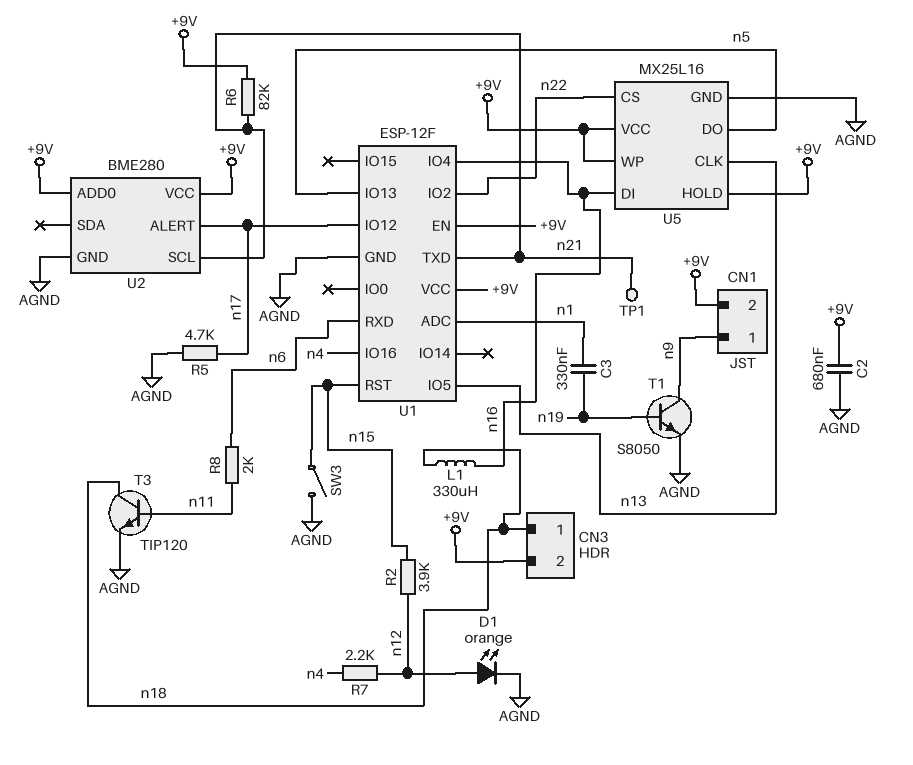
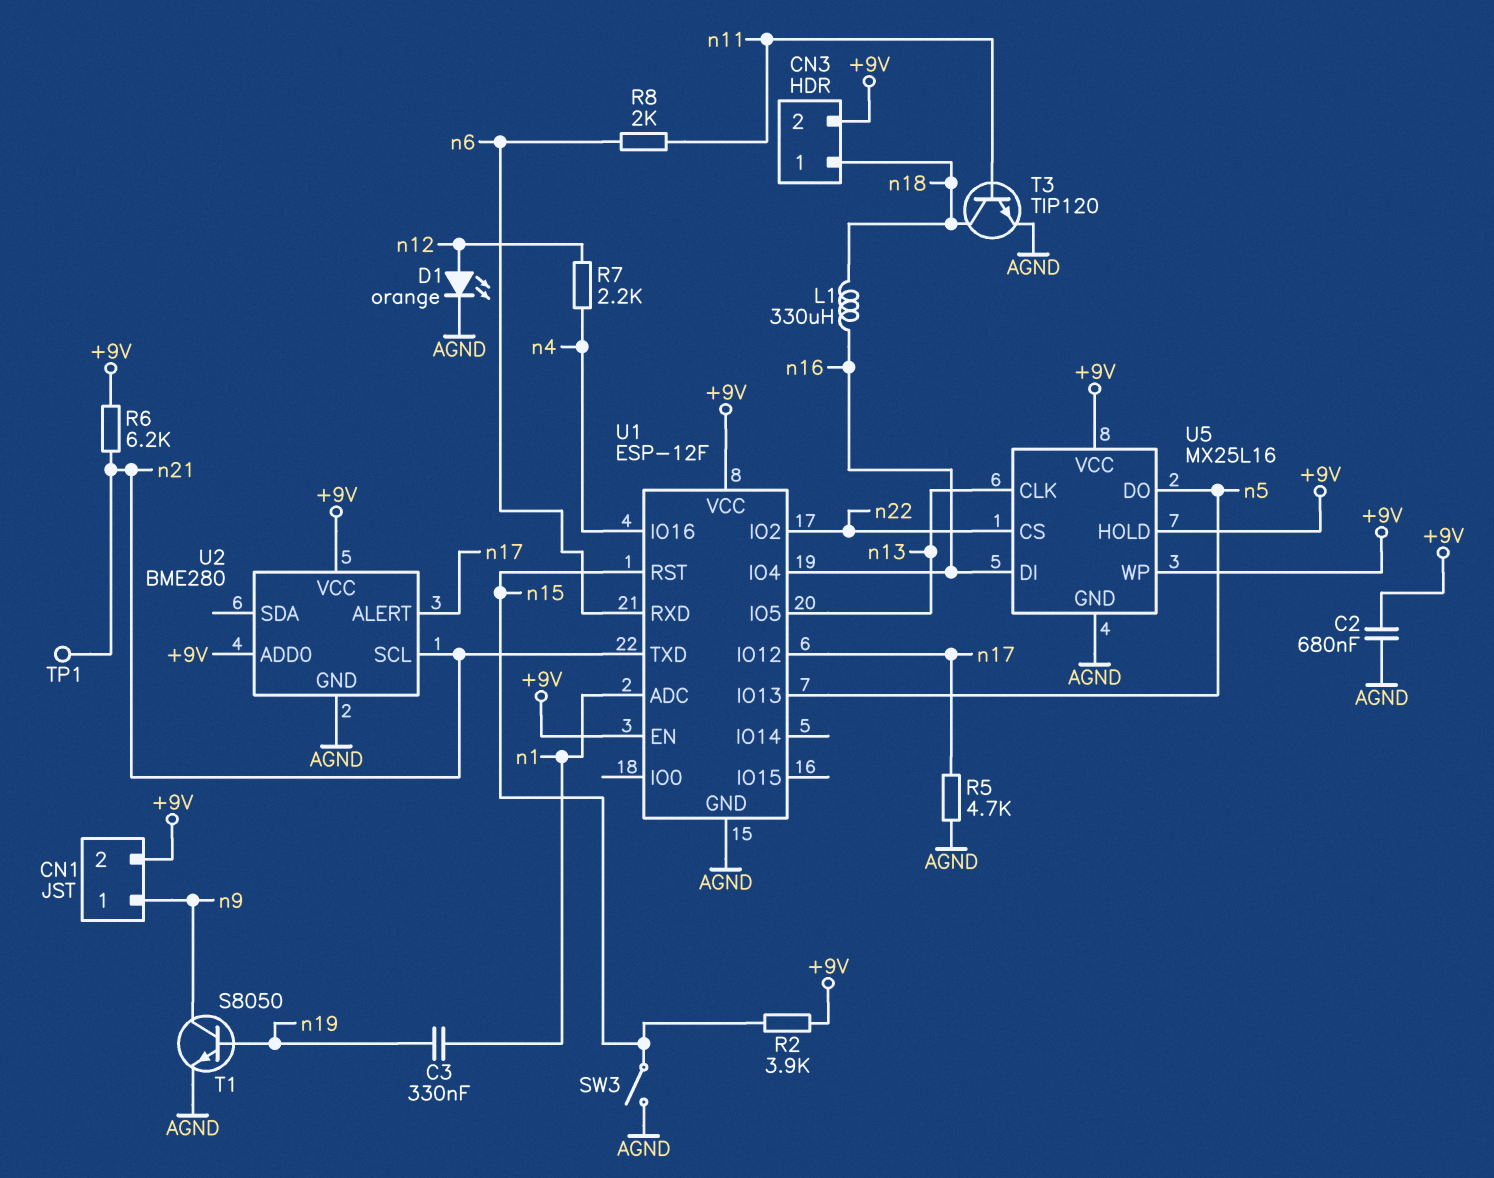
R2: 3.9k (n12, n15) -> 3.9k (+9V, n15)
R6: 82k (+9V, n21) -> 6.2k (+9V, n21)

